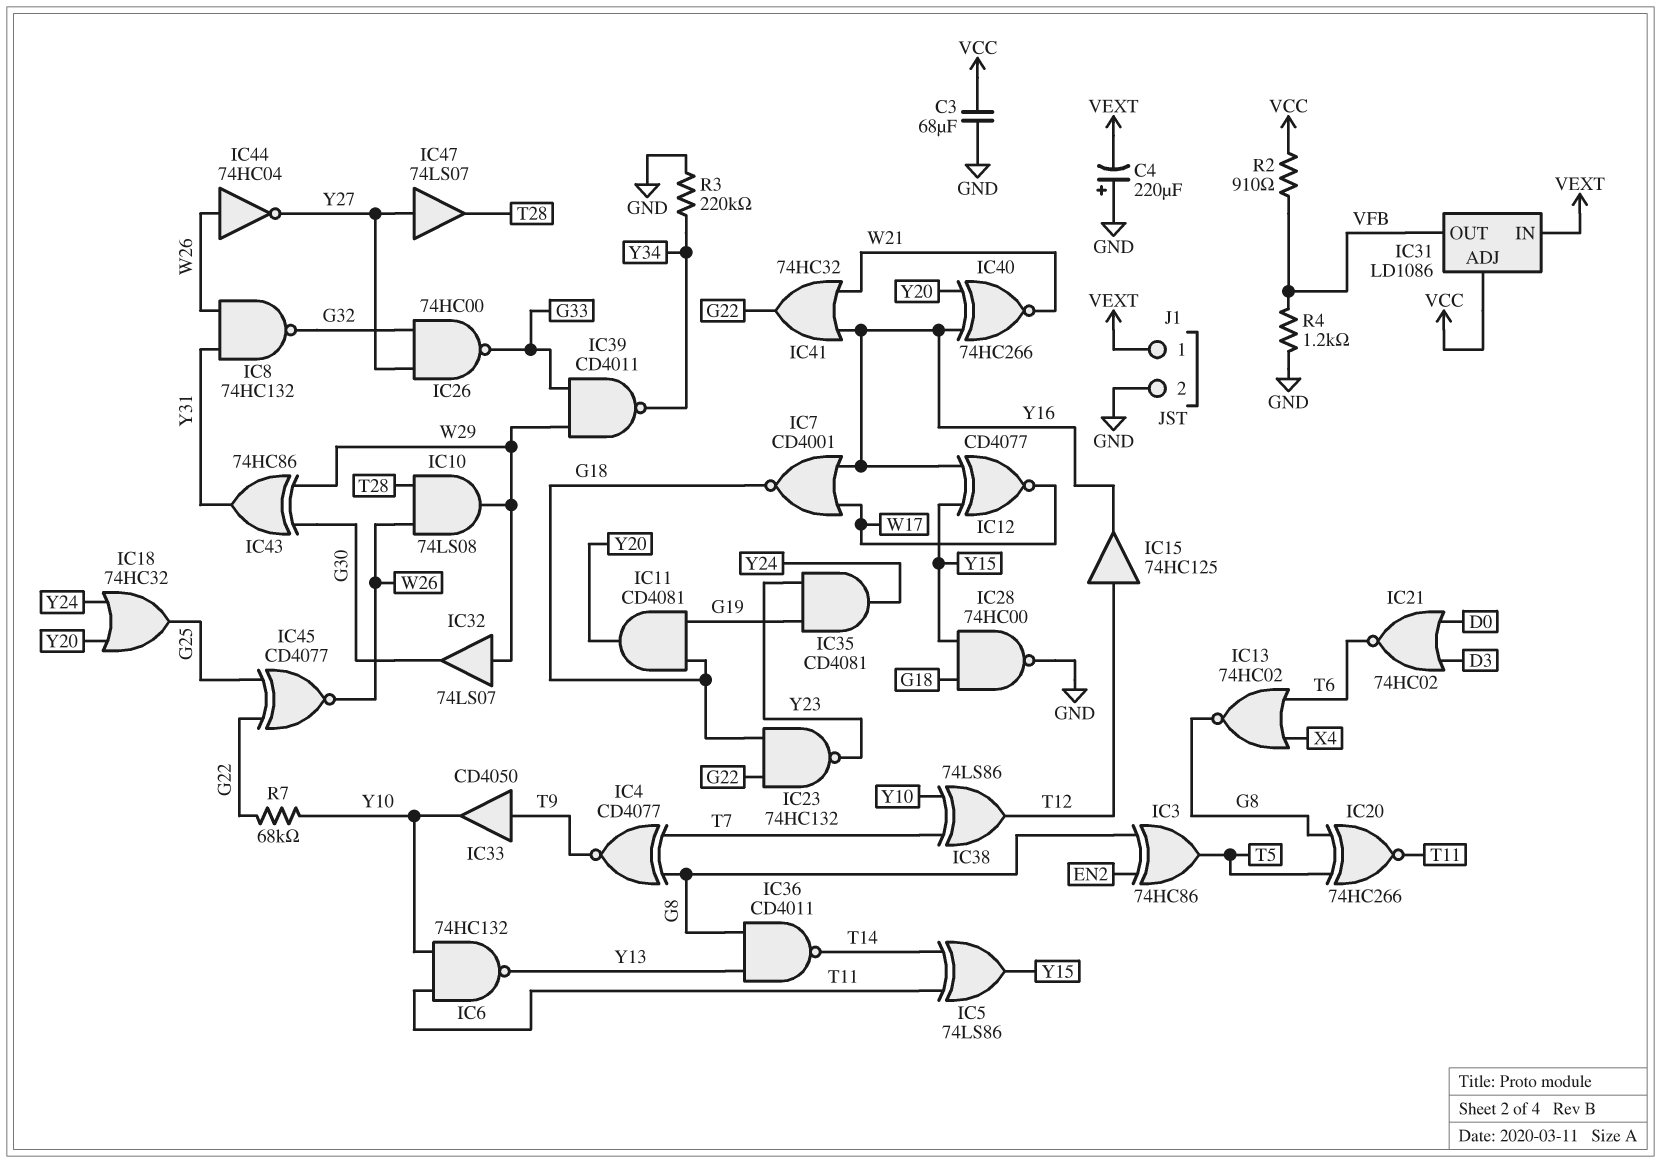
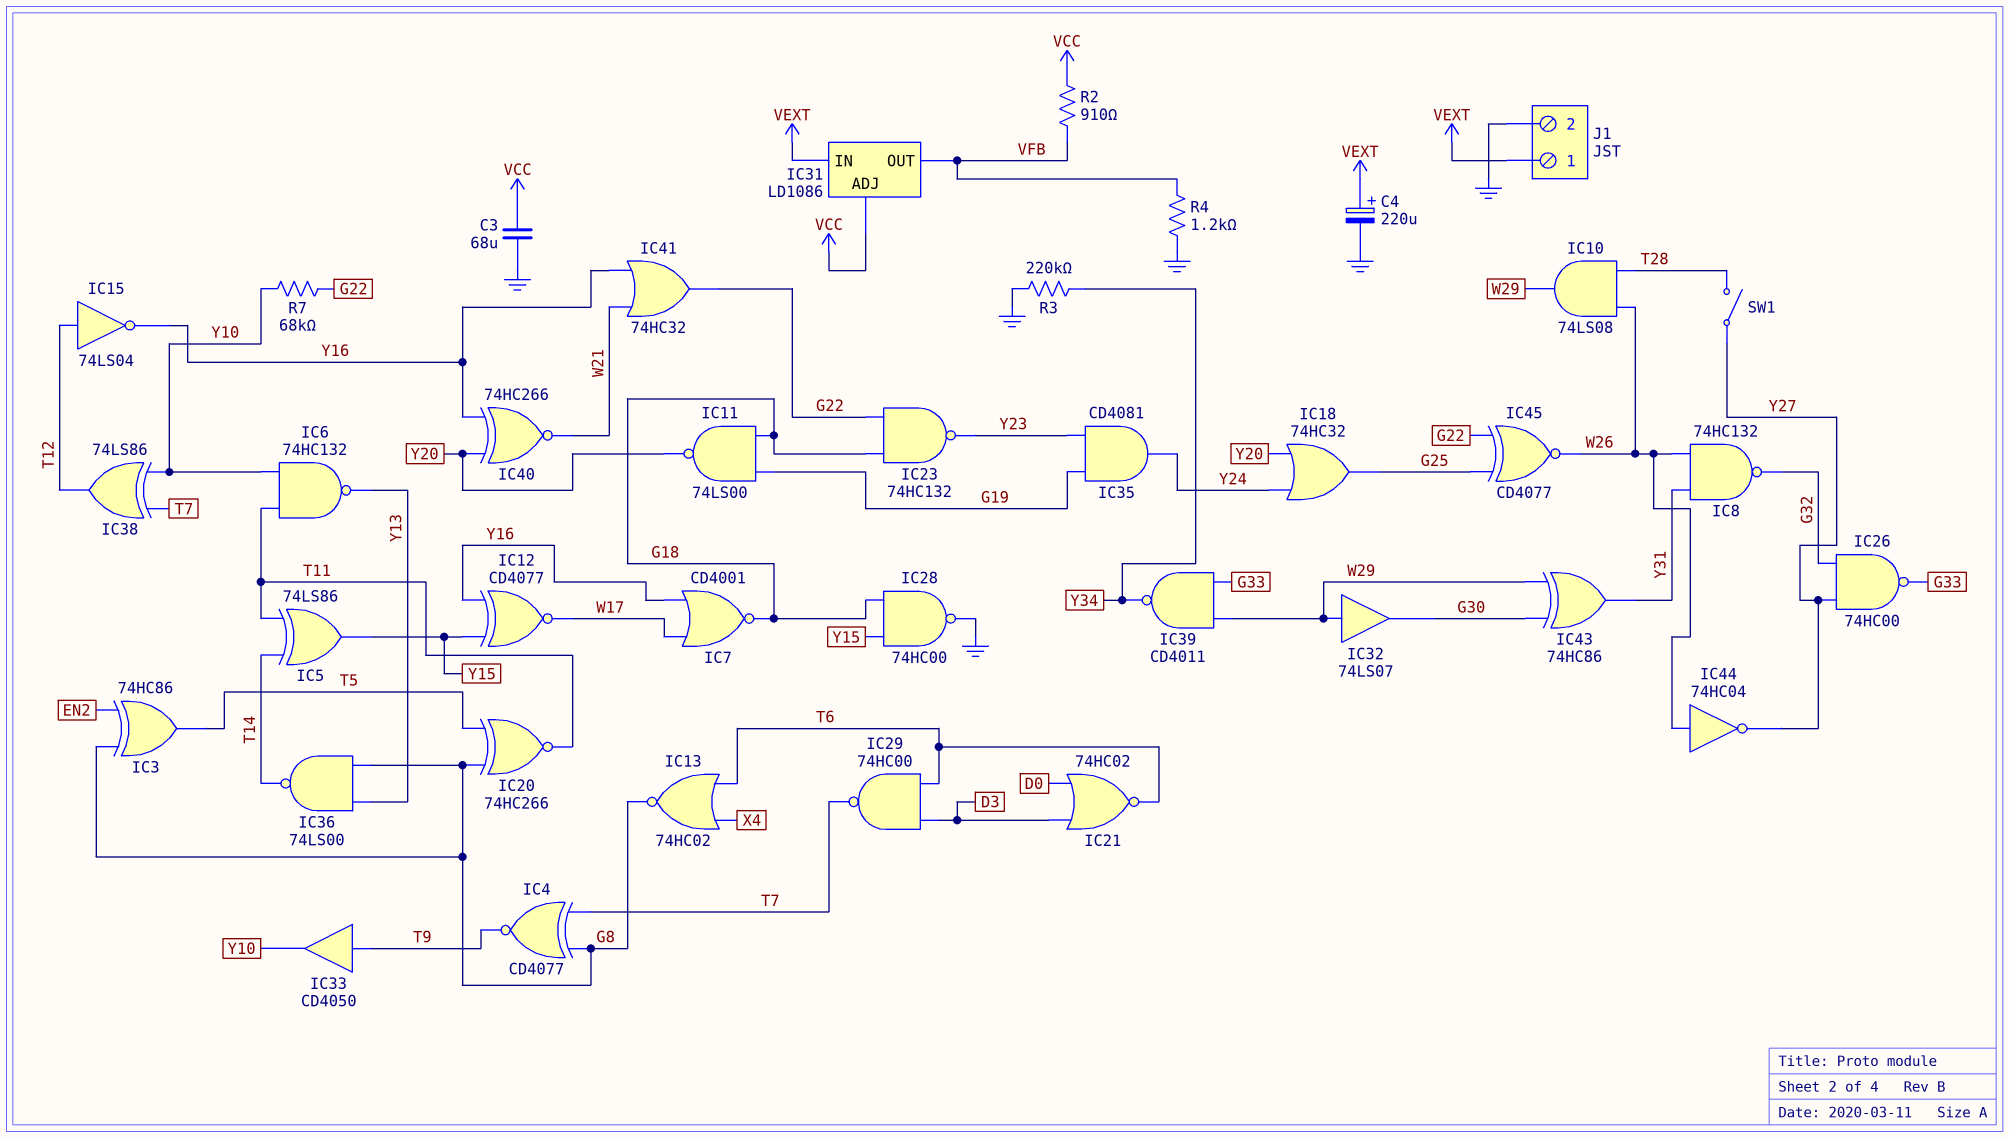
C4: 220uF (plus GND, minus VEXT) -> 220uF (plus VEXT, minus GND)
IC11: AND CD4081 (in G18, in G19, out Y20) -> NAND 74LS00 (in G18, in G19, out Y20)
IC15: buffer 74HC125 (in T12, out Y16) -> NOT 74LS04 (in T12, out Y16)
IC29: none -> NAND 74HC00 (in D3, in T6, out T7)
IC36: NAND CD4011 (in G8, in Y13, out T14) -> NAND 74LS00 (in G8, in Y13, out T14)
IC47: buffer 74LS07 (in Y27, out T28) -> none
SW1: none -> switch (T28, Y27)

